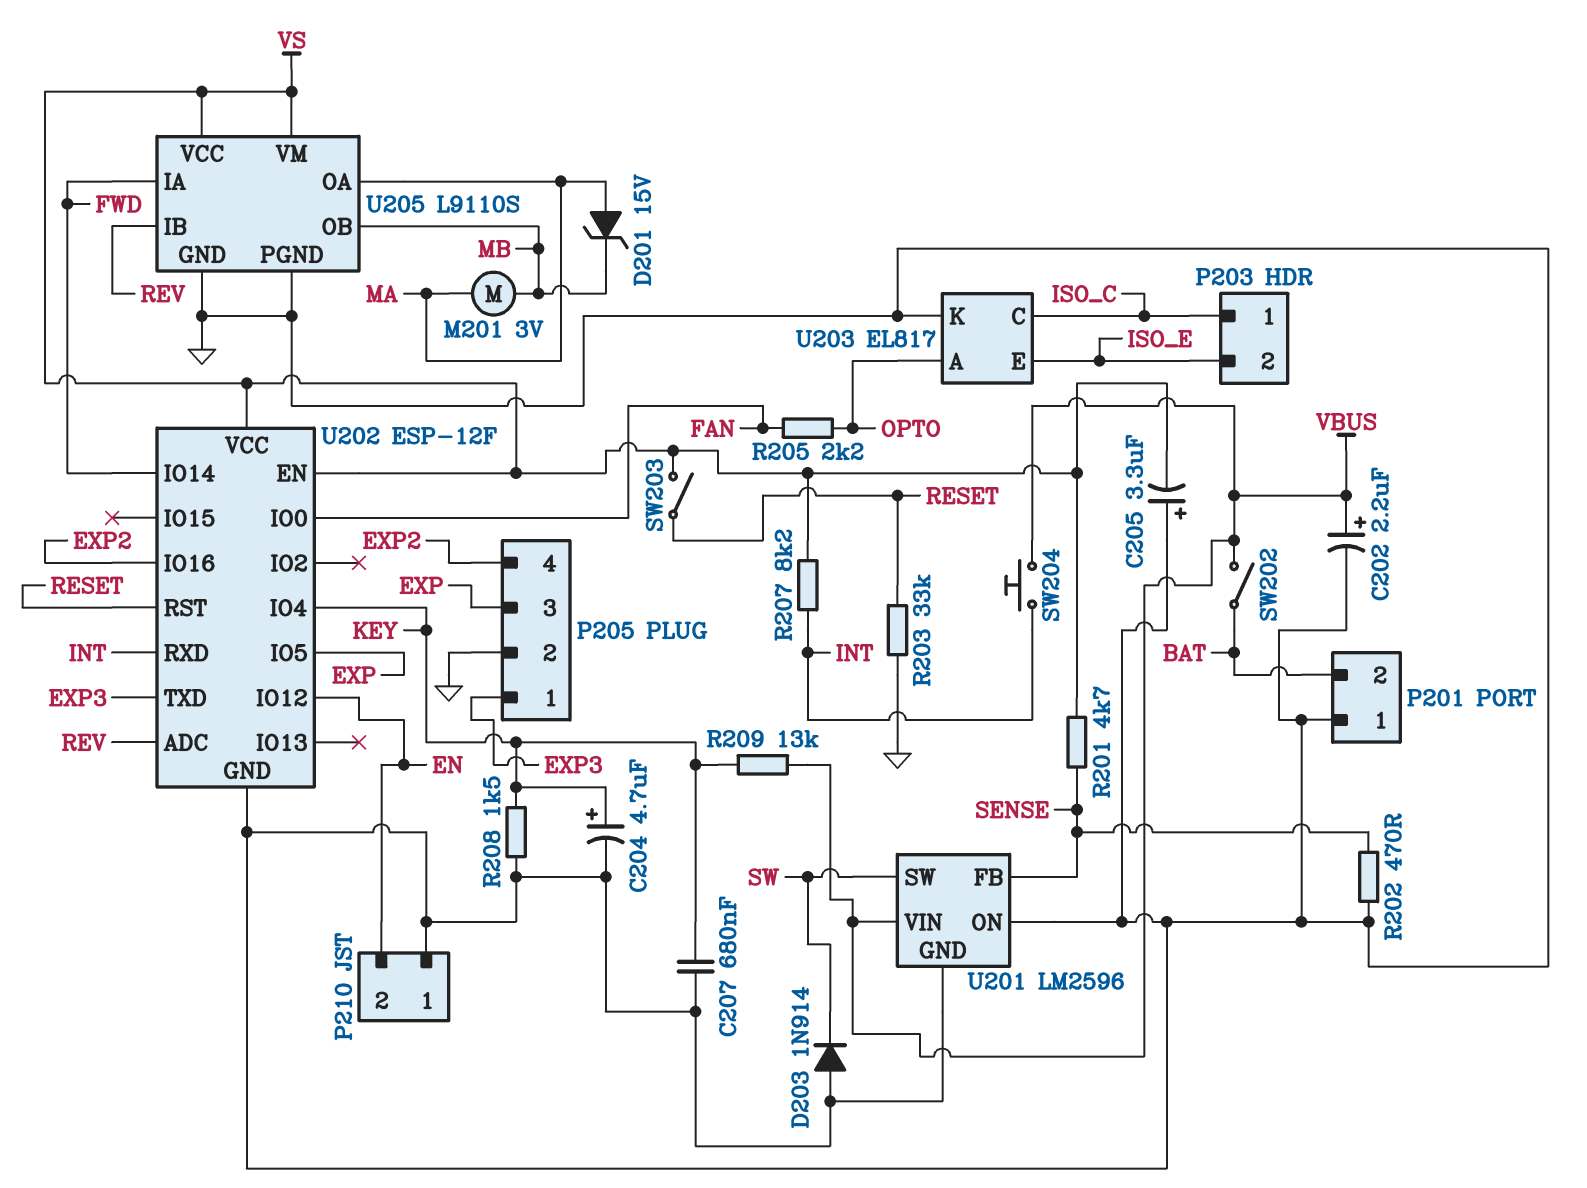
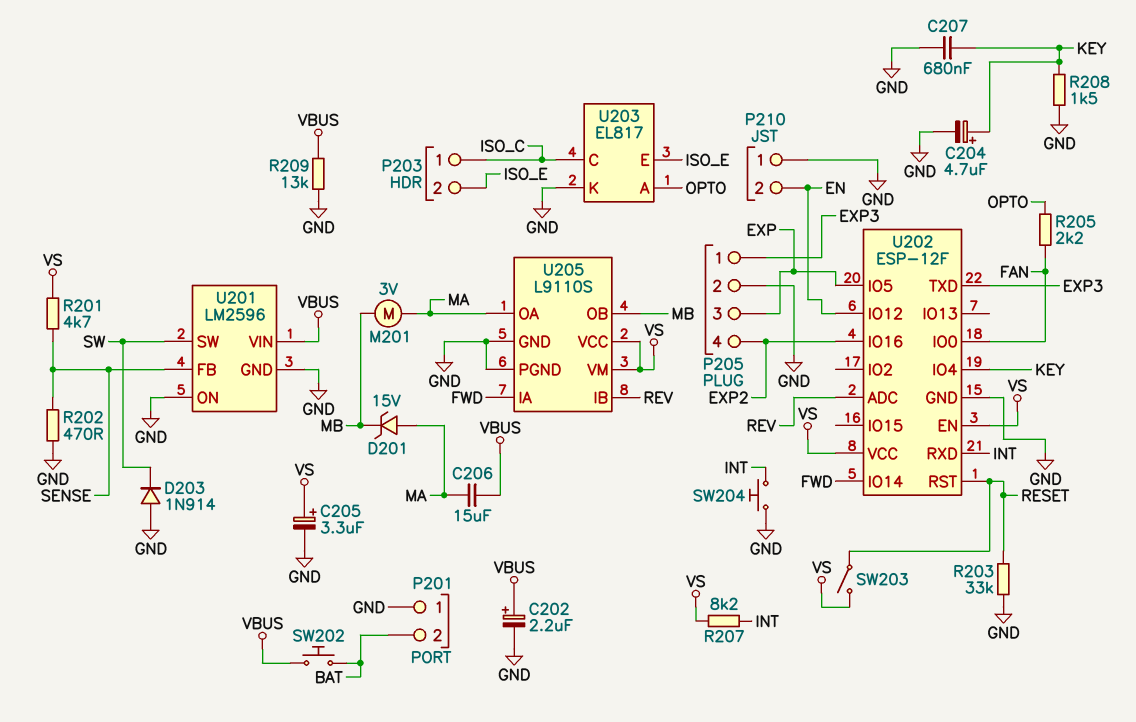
C205: 3.3uF (plus GND, minus VS) -> 3.3uF (plus VS, minus GND)
C206: none -> 15uF (MA, VBUS)
R209: 13k (KEY, VBUS) -> 13k (GND, VBUS)
SW202: switch (BAT, VBUS) -> button (BAT, VBUS)
SW204: button (INT, VBUS) -> button (GND, INT)

